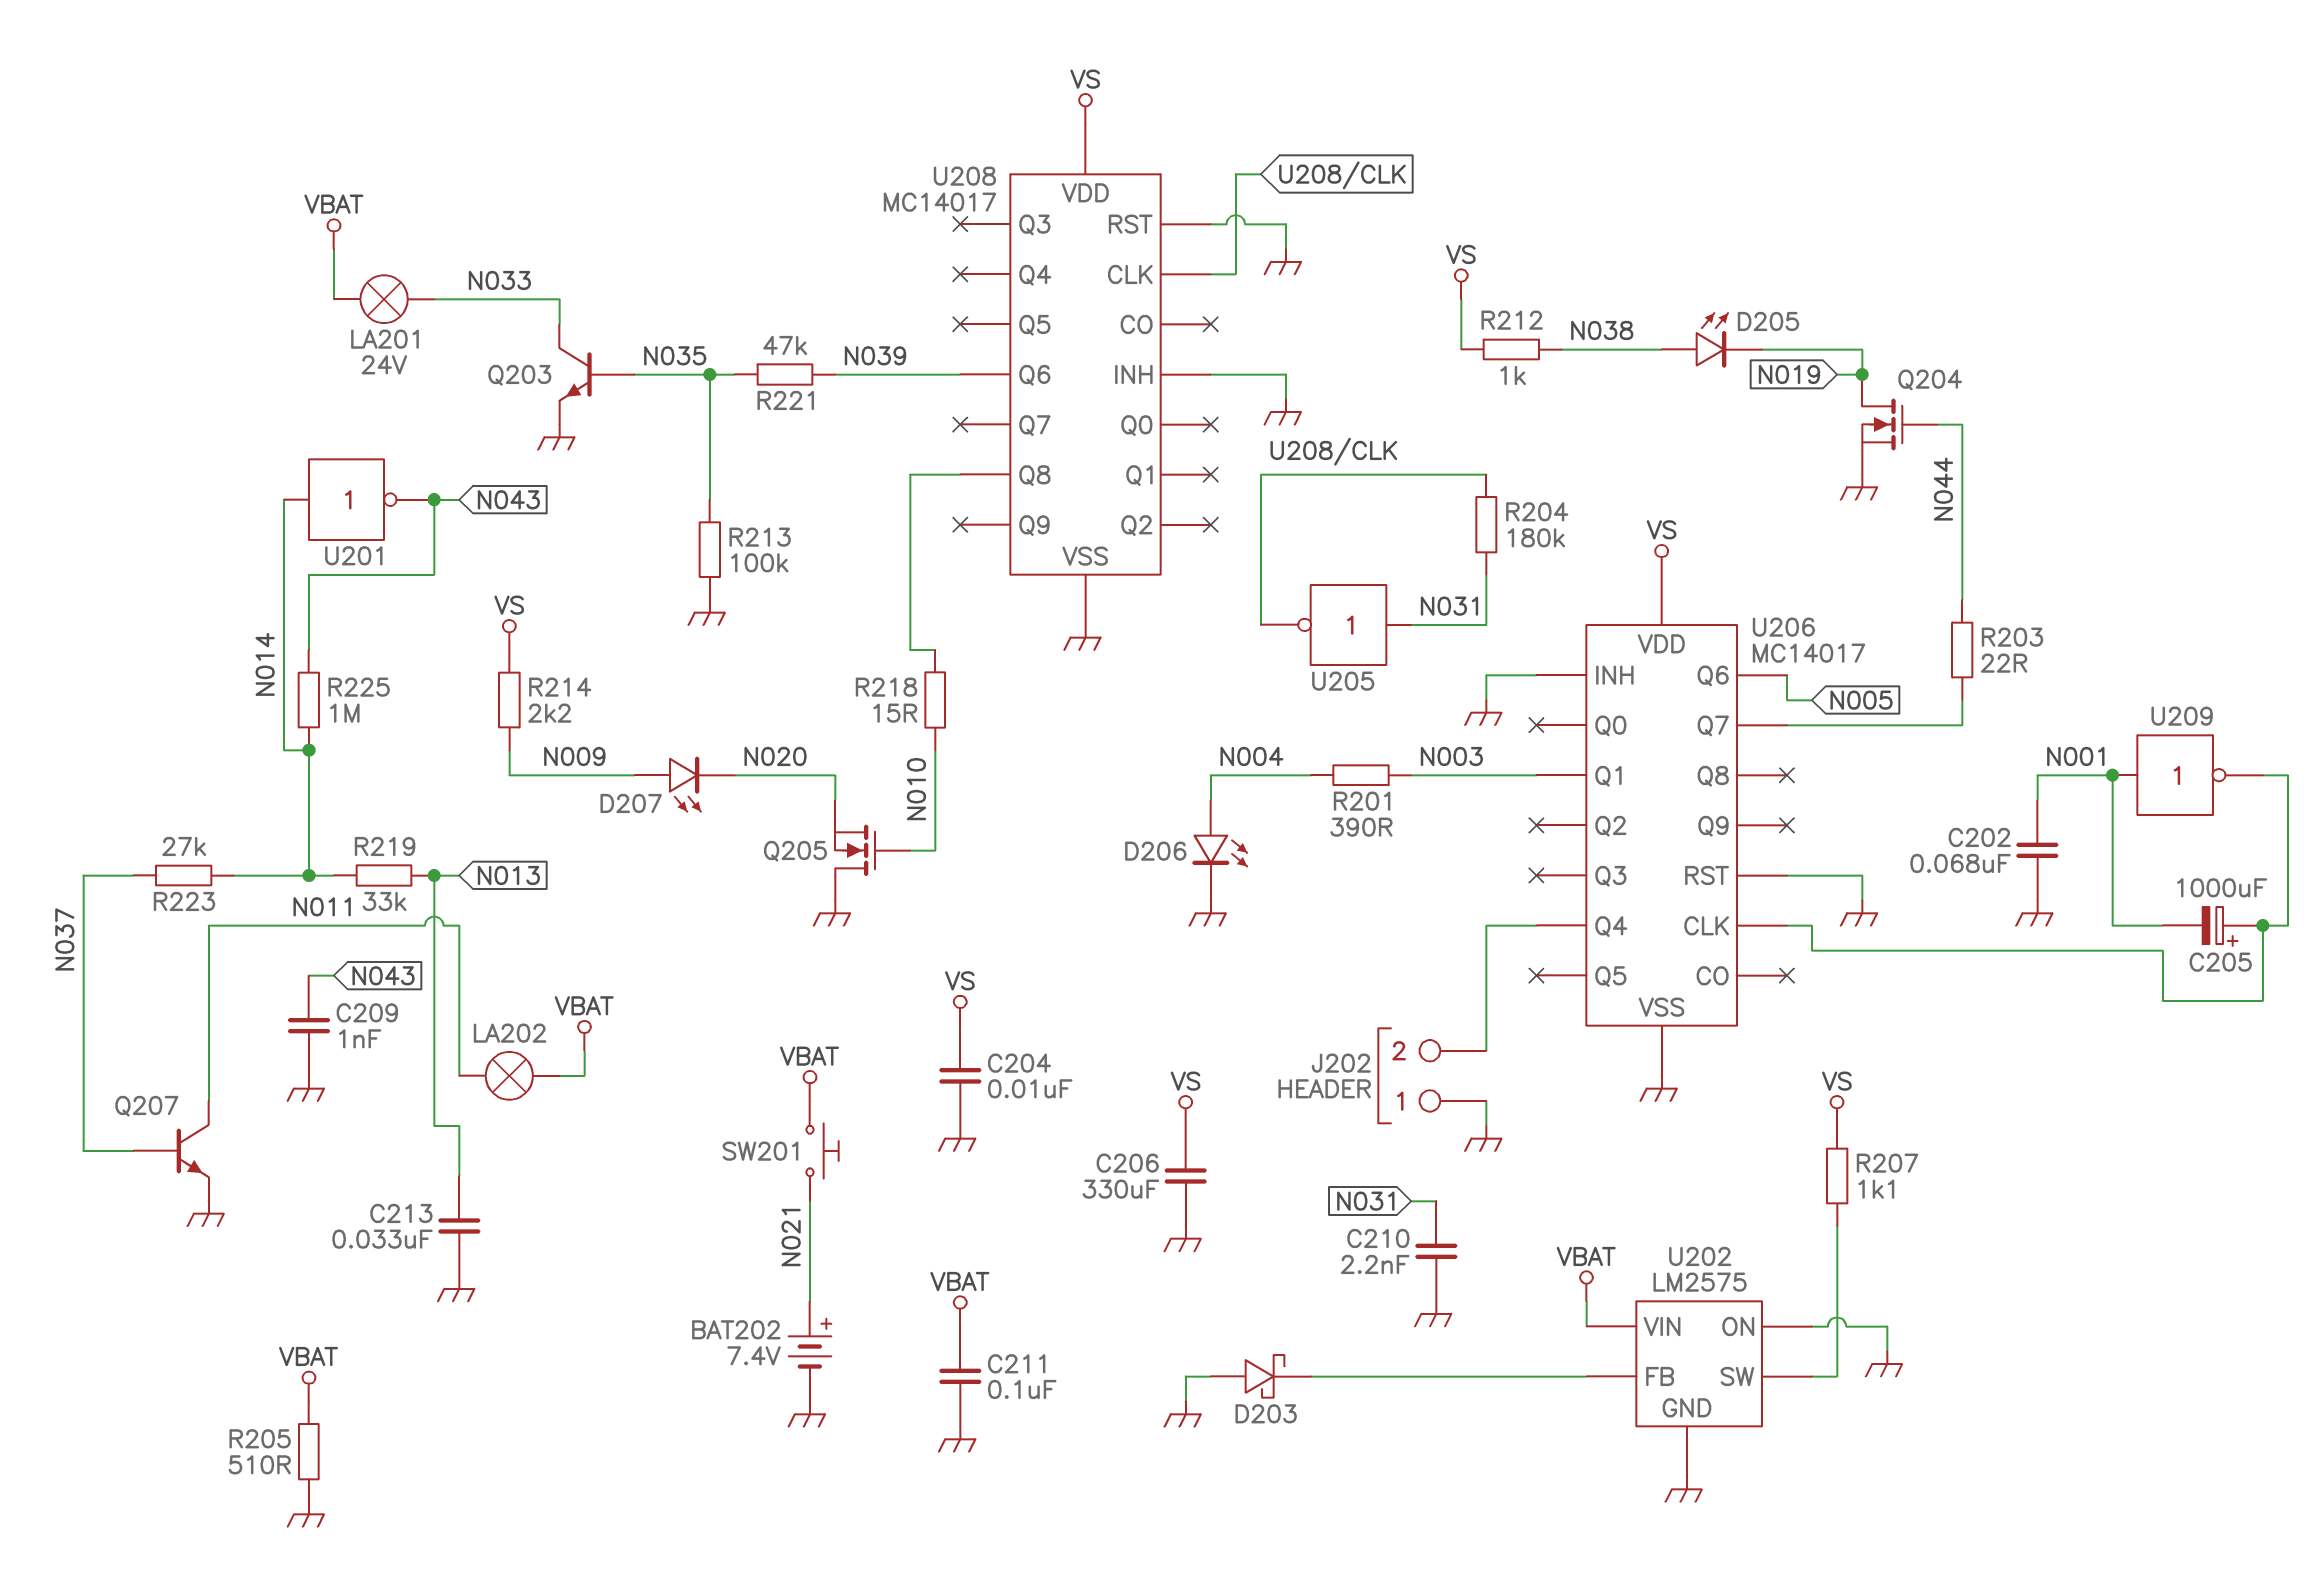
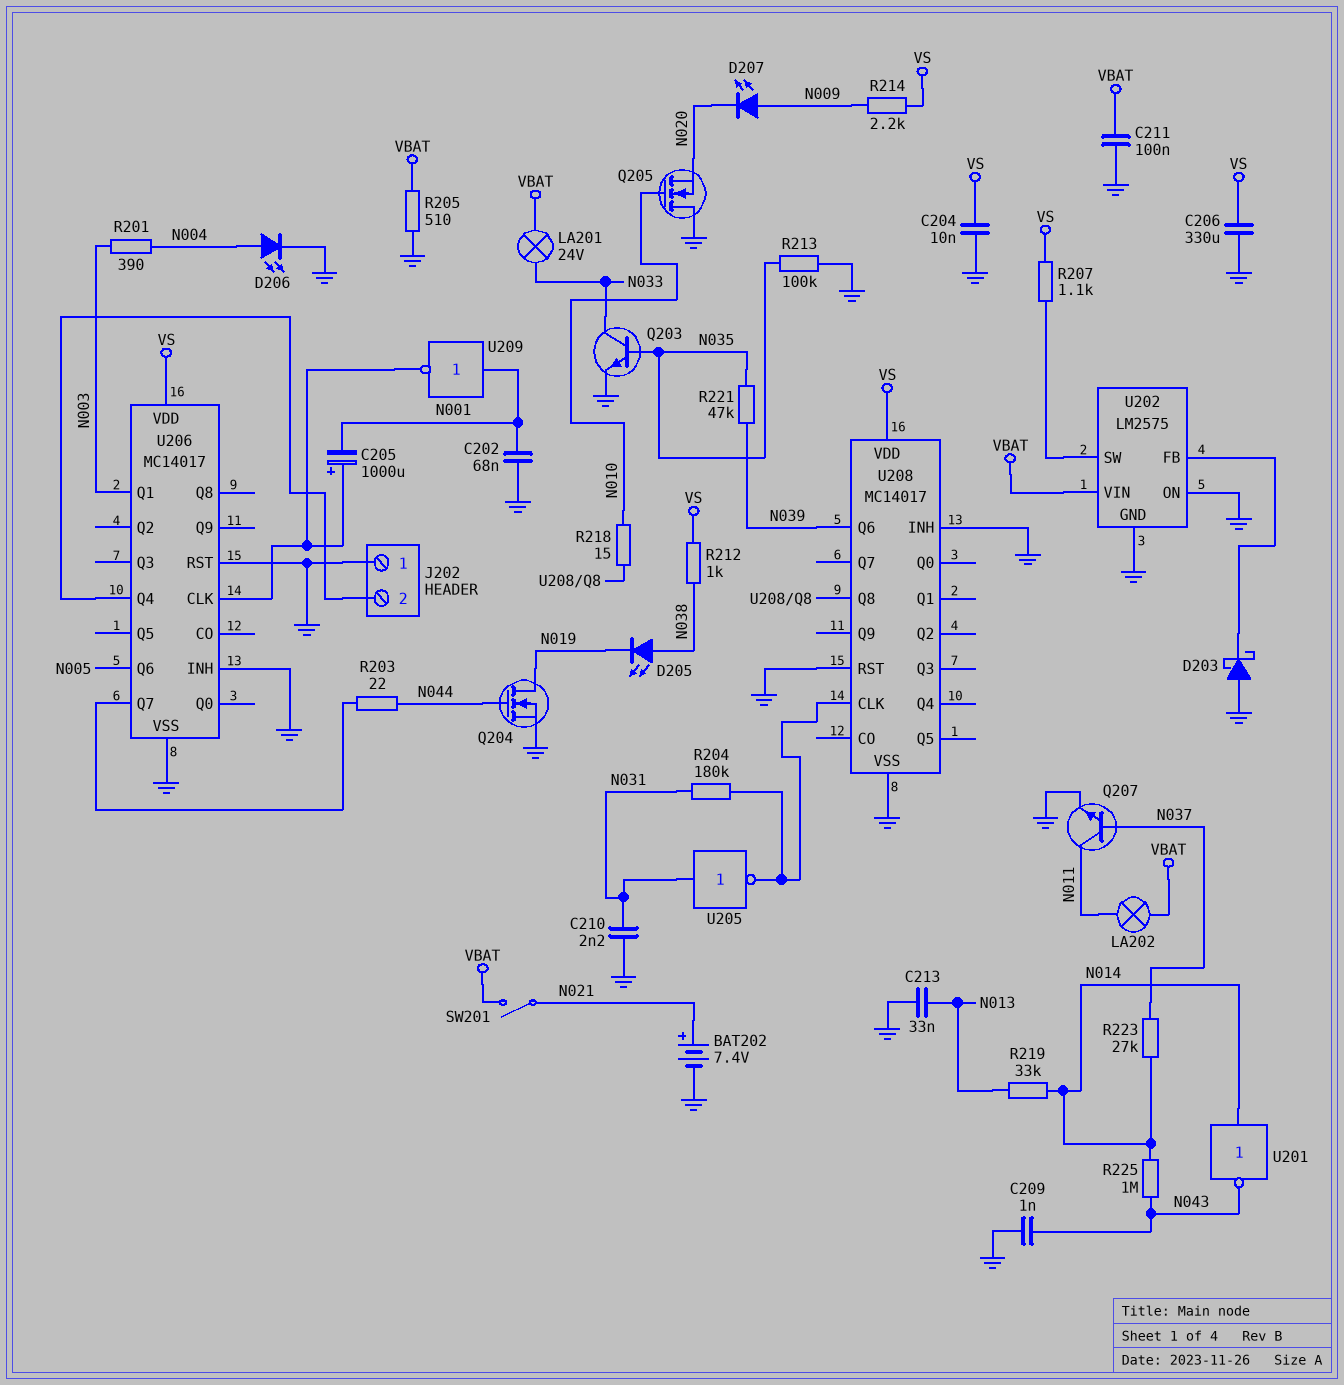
SW201: button (N021, VBAT) -> switch (N021, VBAT)

